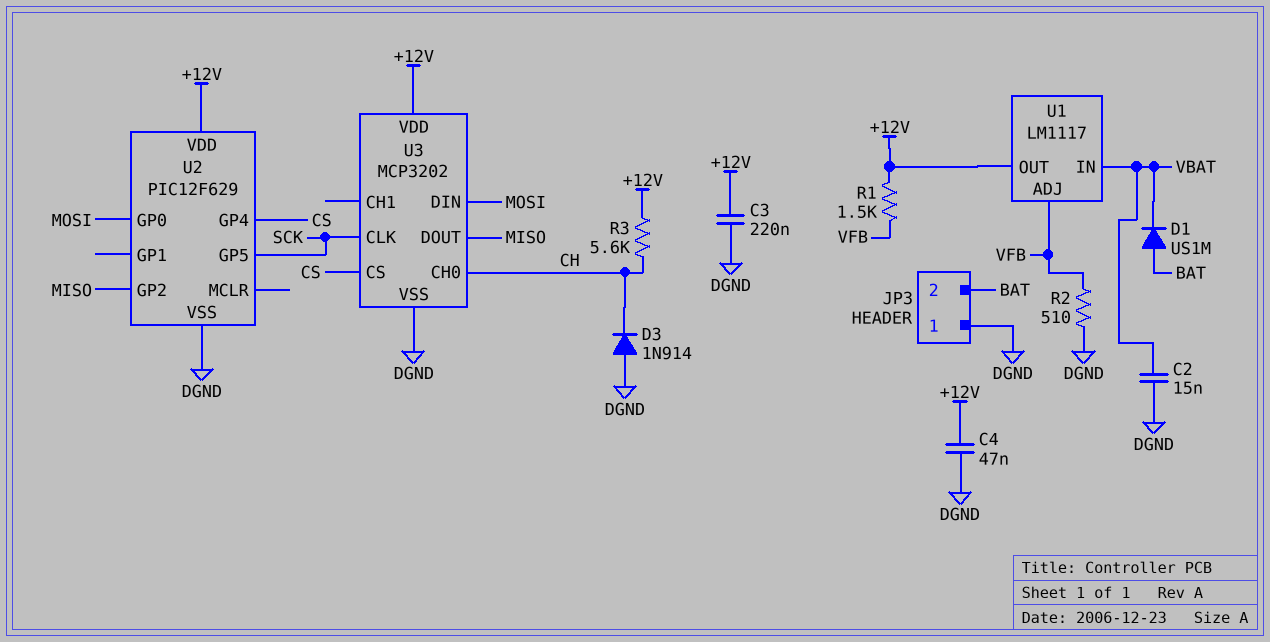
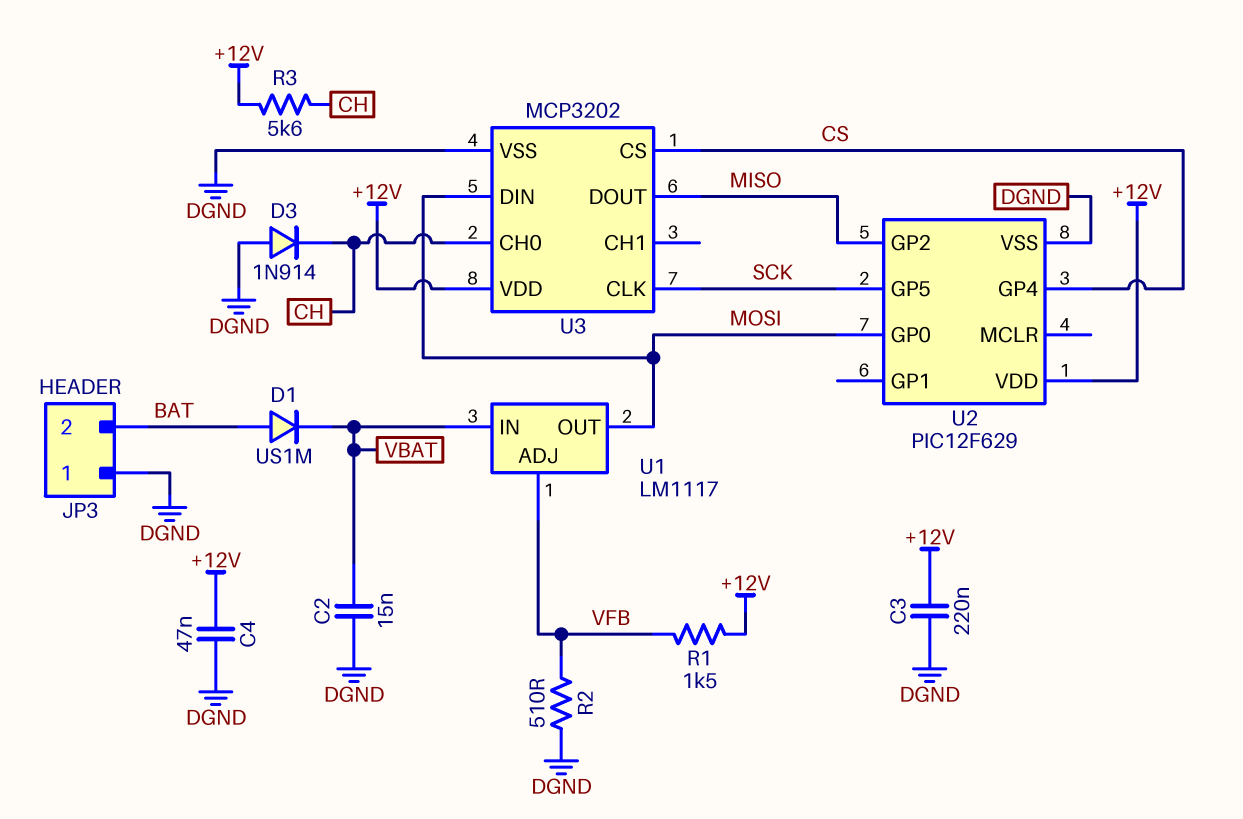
U1 pin OUT: +12V -> MOSI

